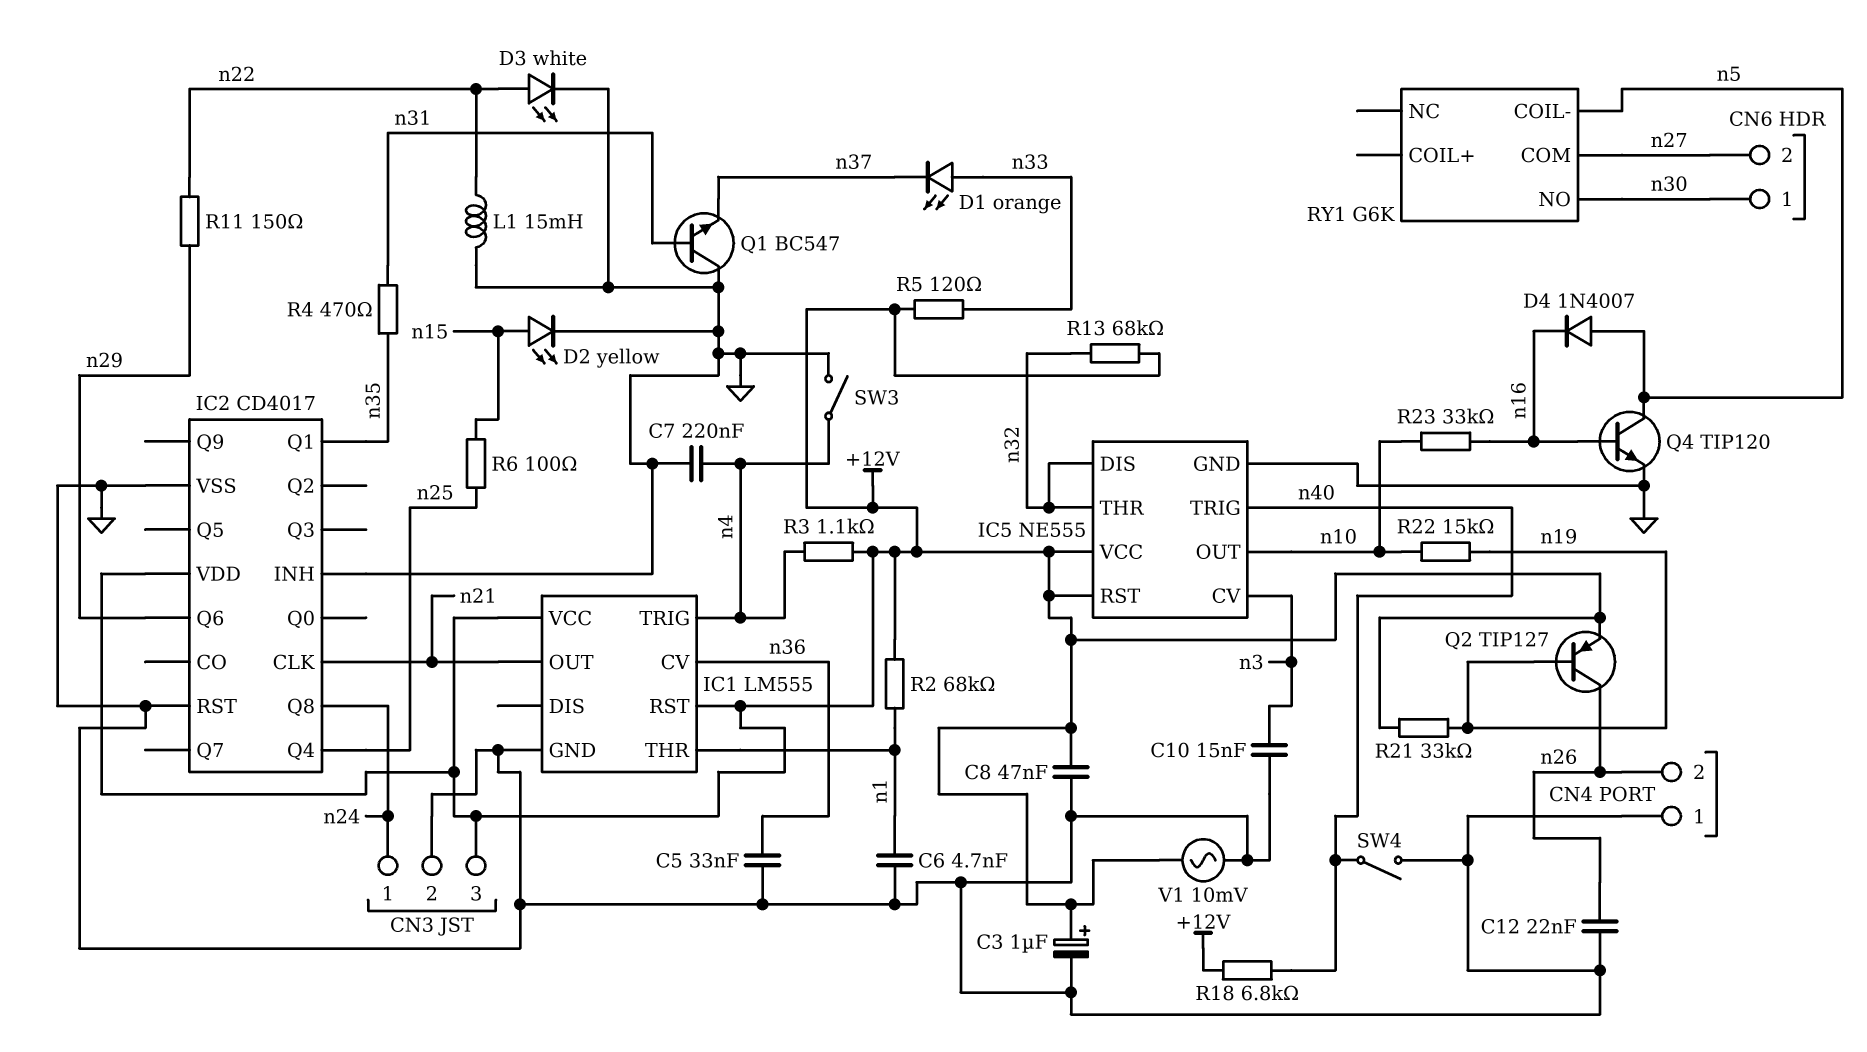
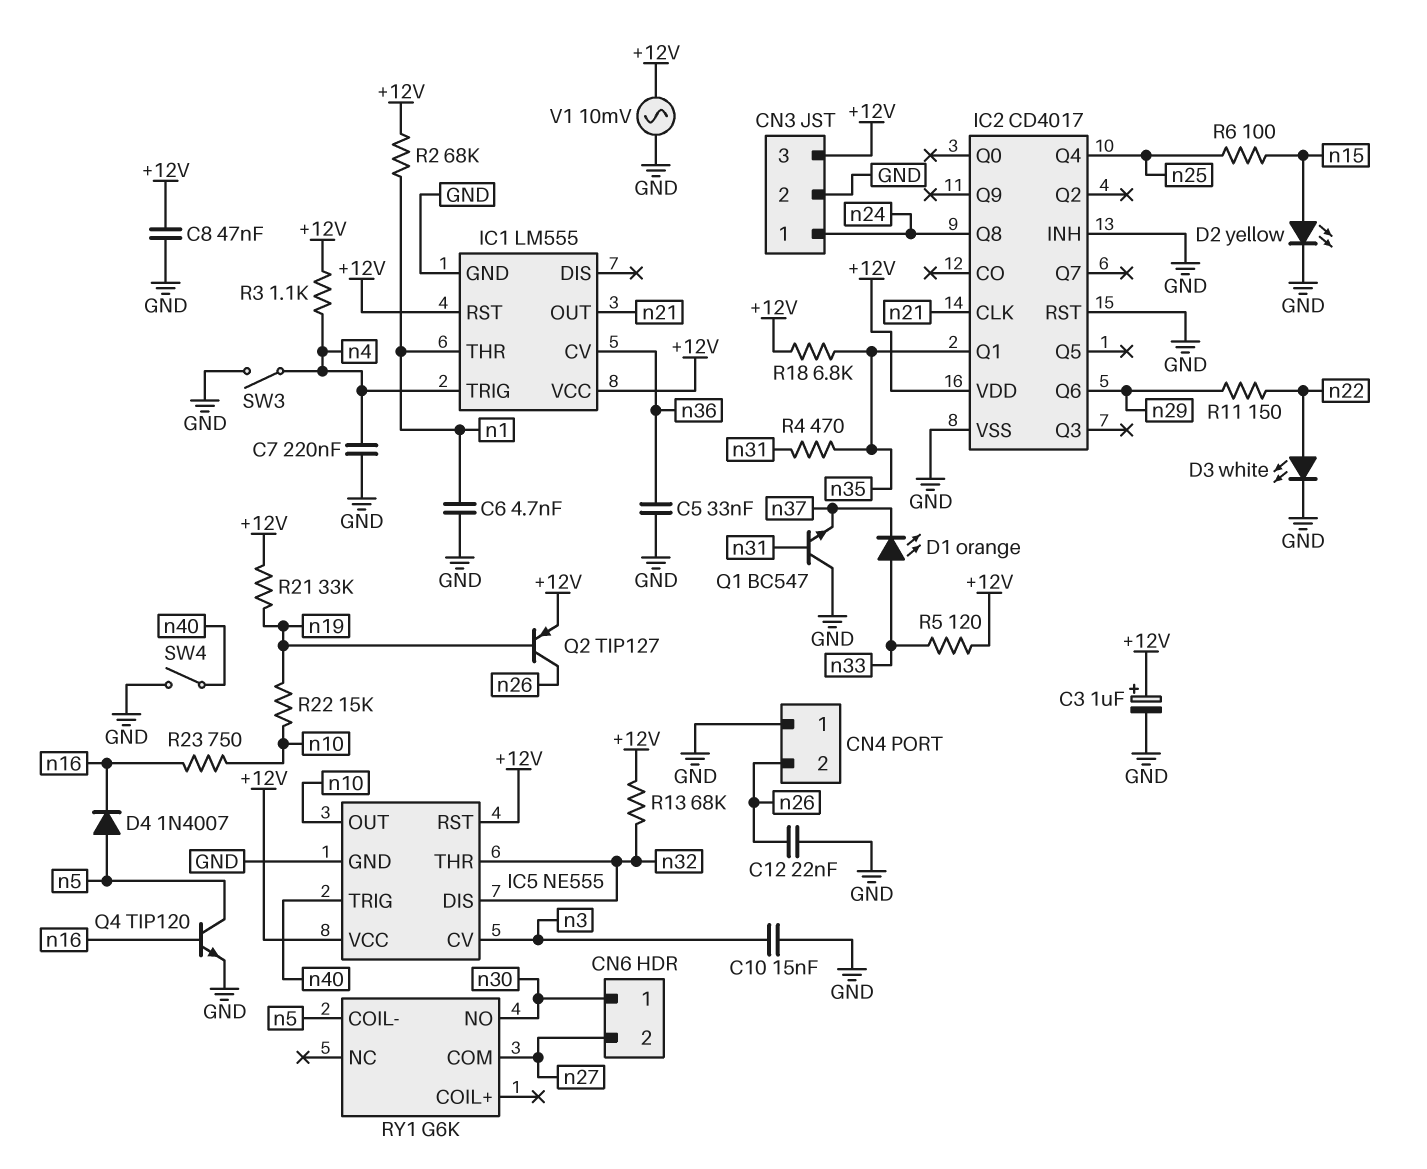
L1: 15mH (GND, n22) -> none
R18: 6.8k (+12V, n40) -> 6.8k (+12V, n35)
R23: 33k (n10, n16) -> 750 (n10, n16)

